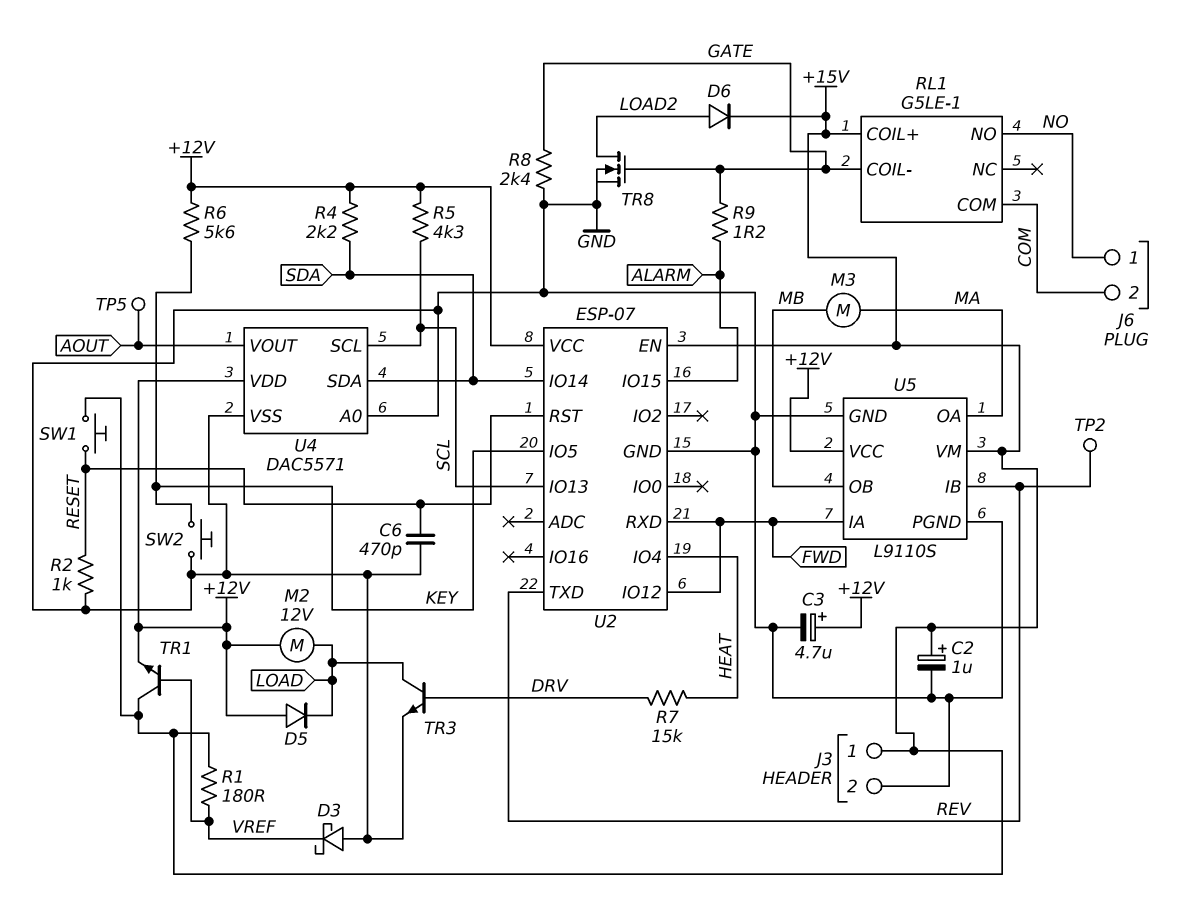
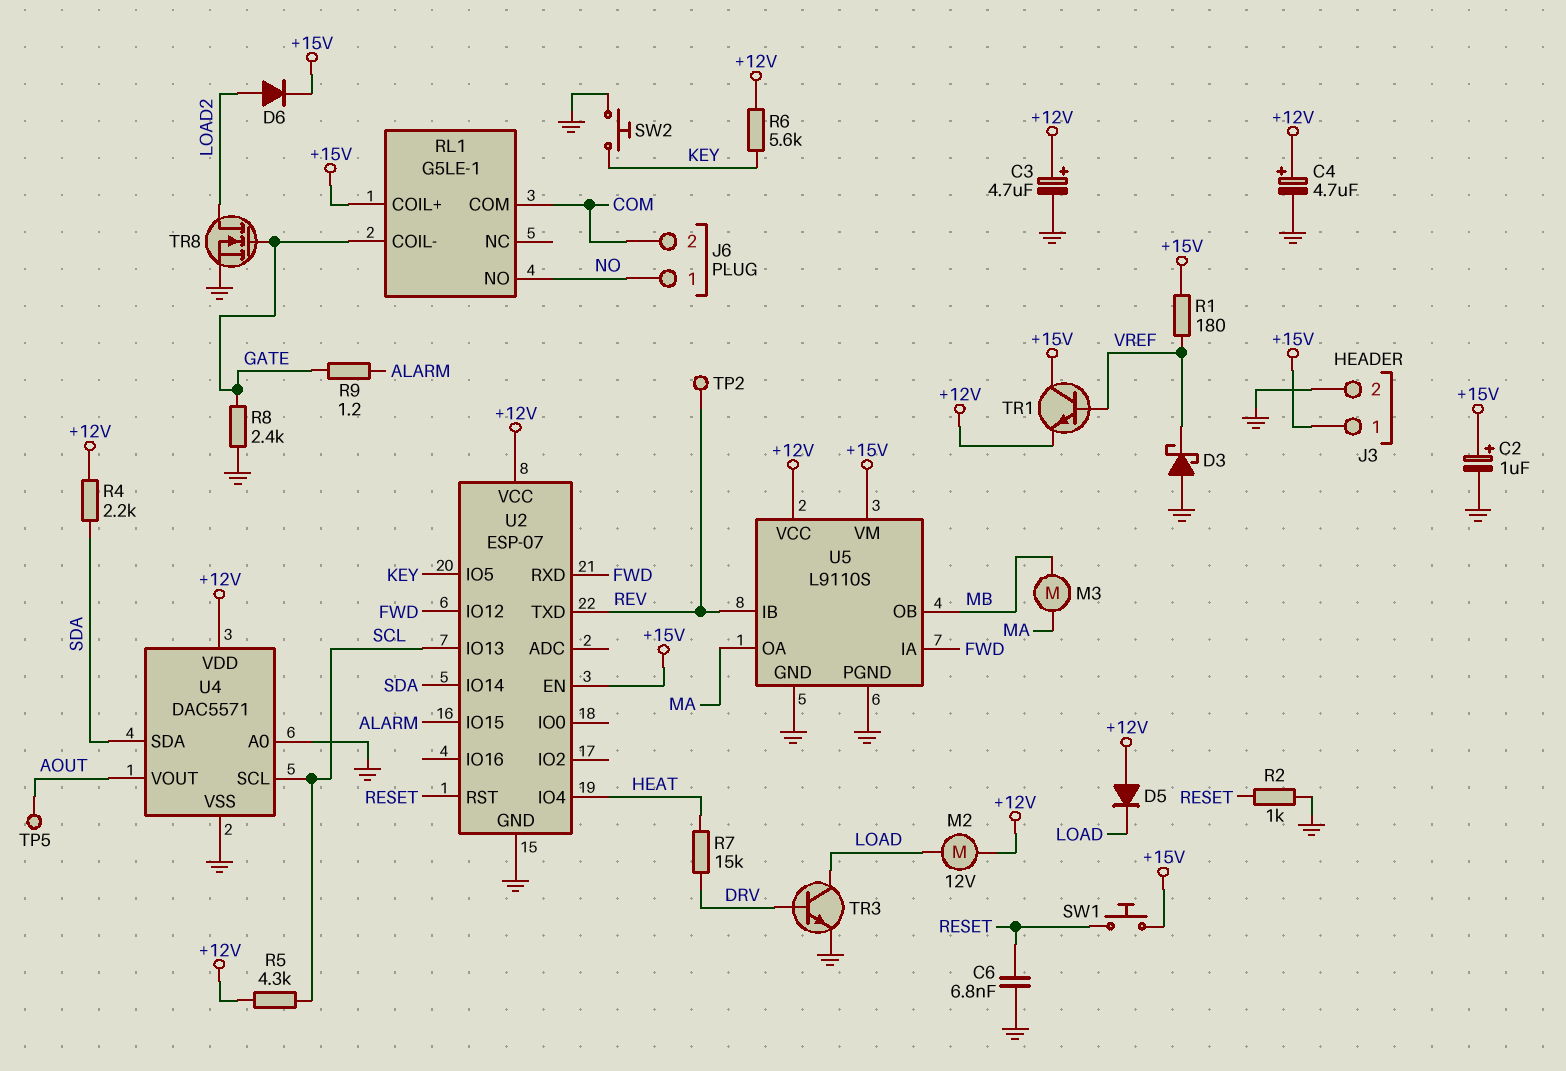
C4: none -> 4.7uF (plus +12V, minus GND)
C6: 470pF (GND, RESET) -> 6.8nF (GND, RESET)

